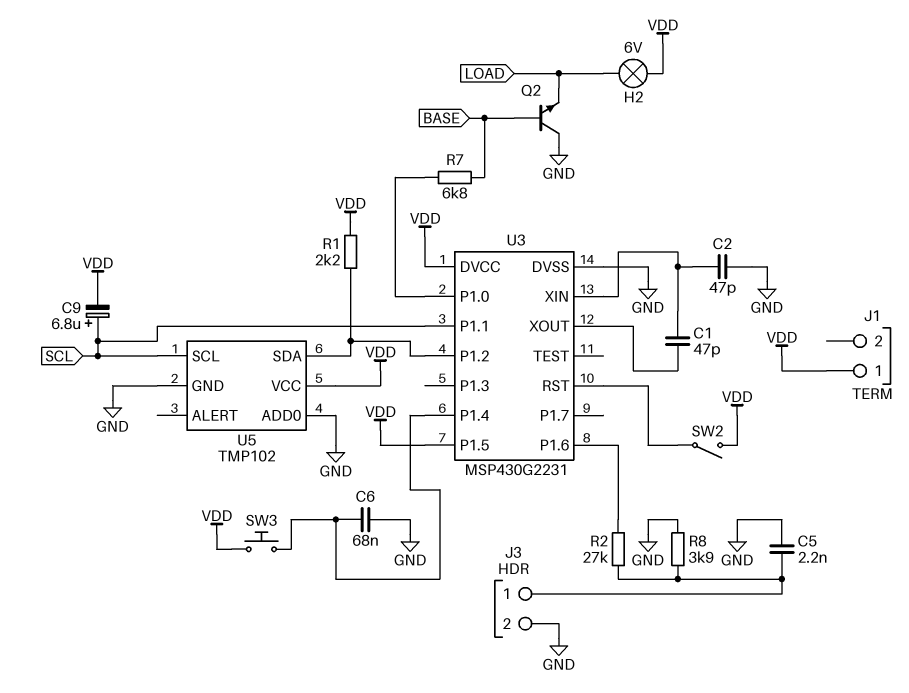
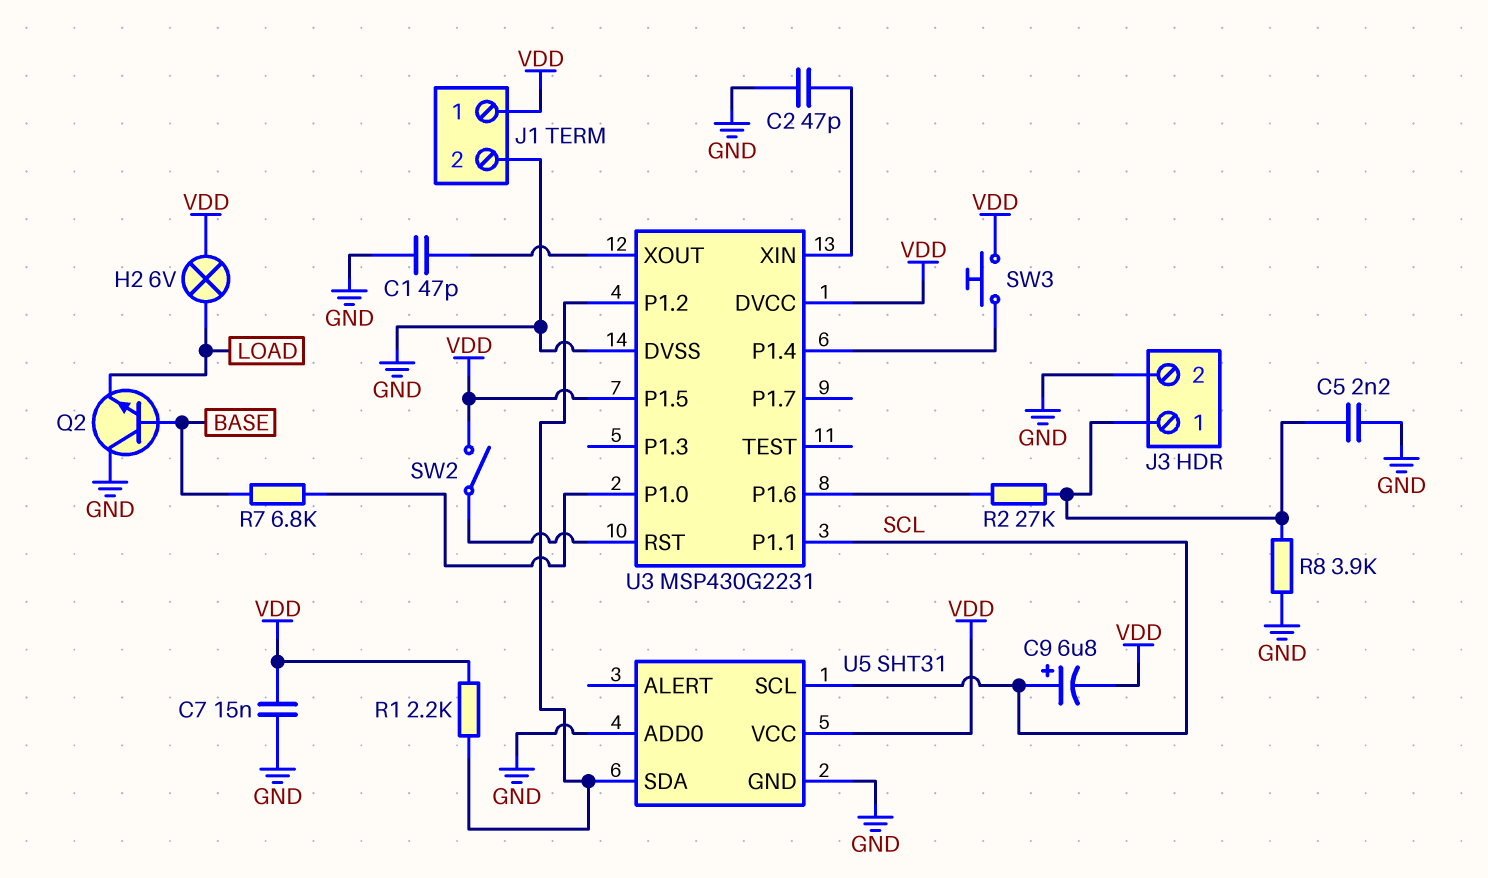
C1: 47pF (U3/XIN, U3/XOUT) -> 47pF (GND, U3/XOUT)
C6: 68nF (GND, U3/P1.4) -> none
C7: none -> 15nF (GND, VDD)
J1 pin 2: none -> GND
U5: TMP102 -> SHT31

